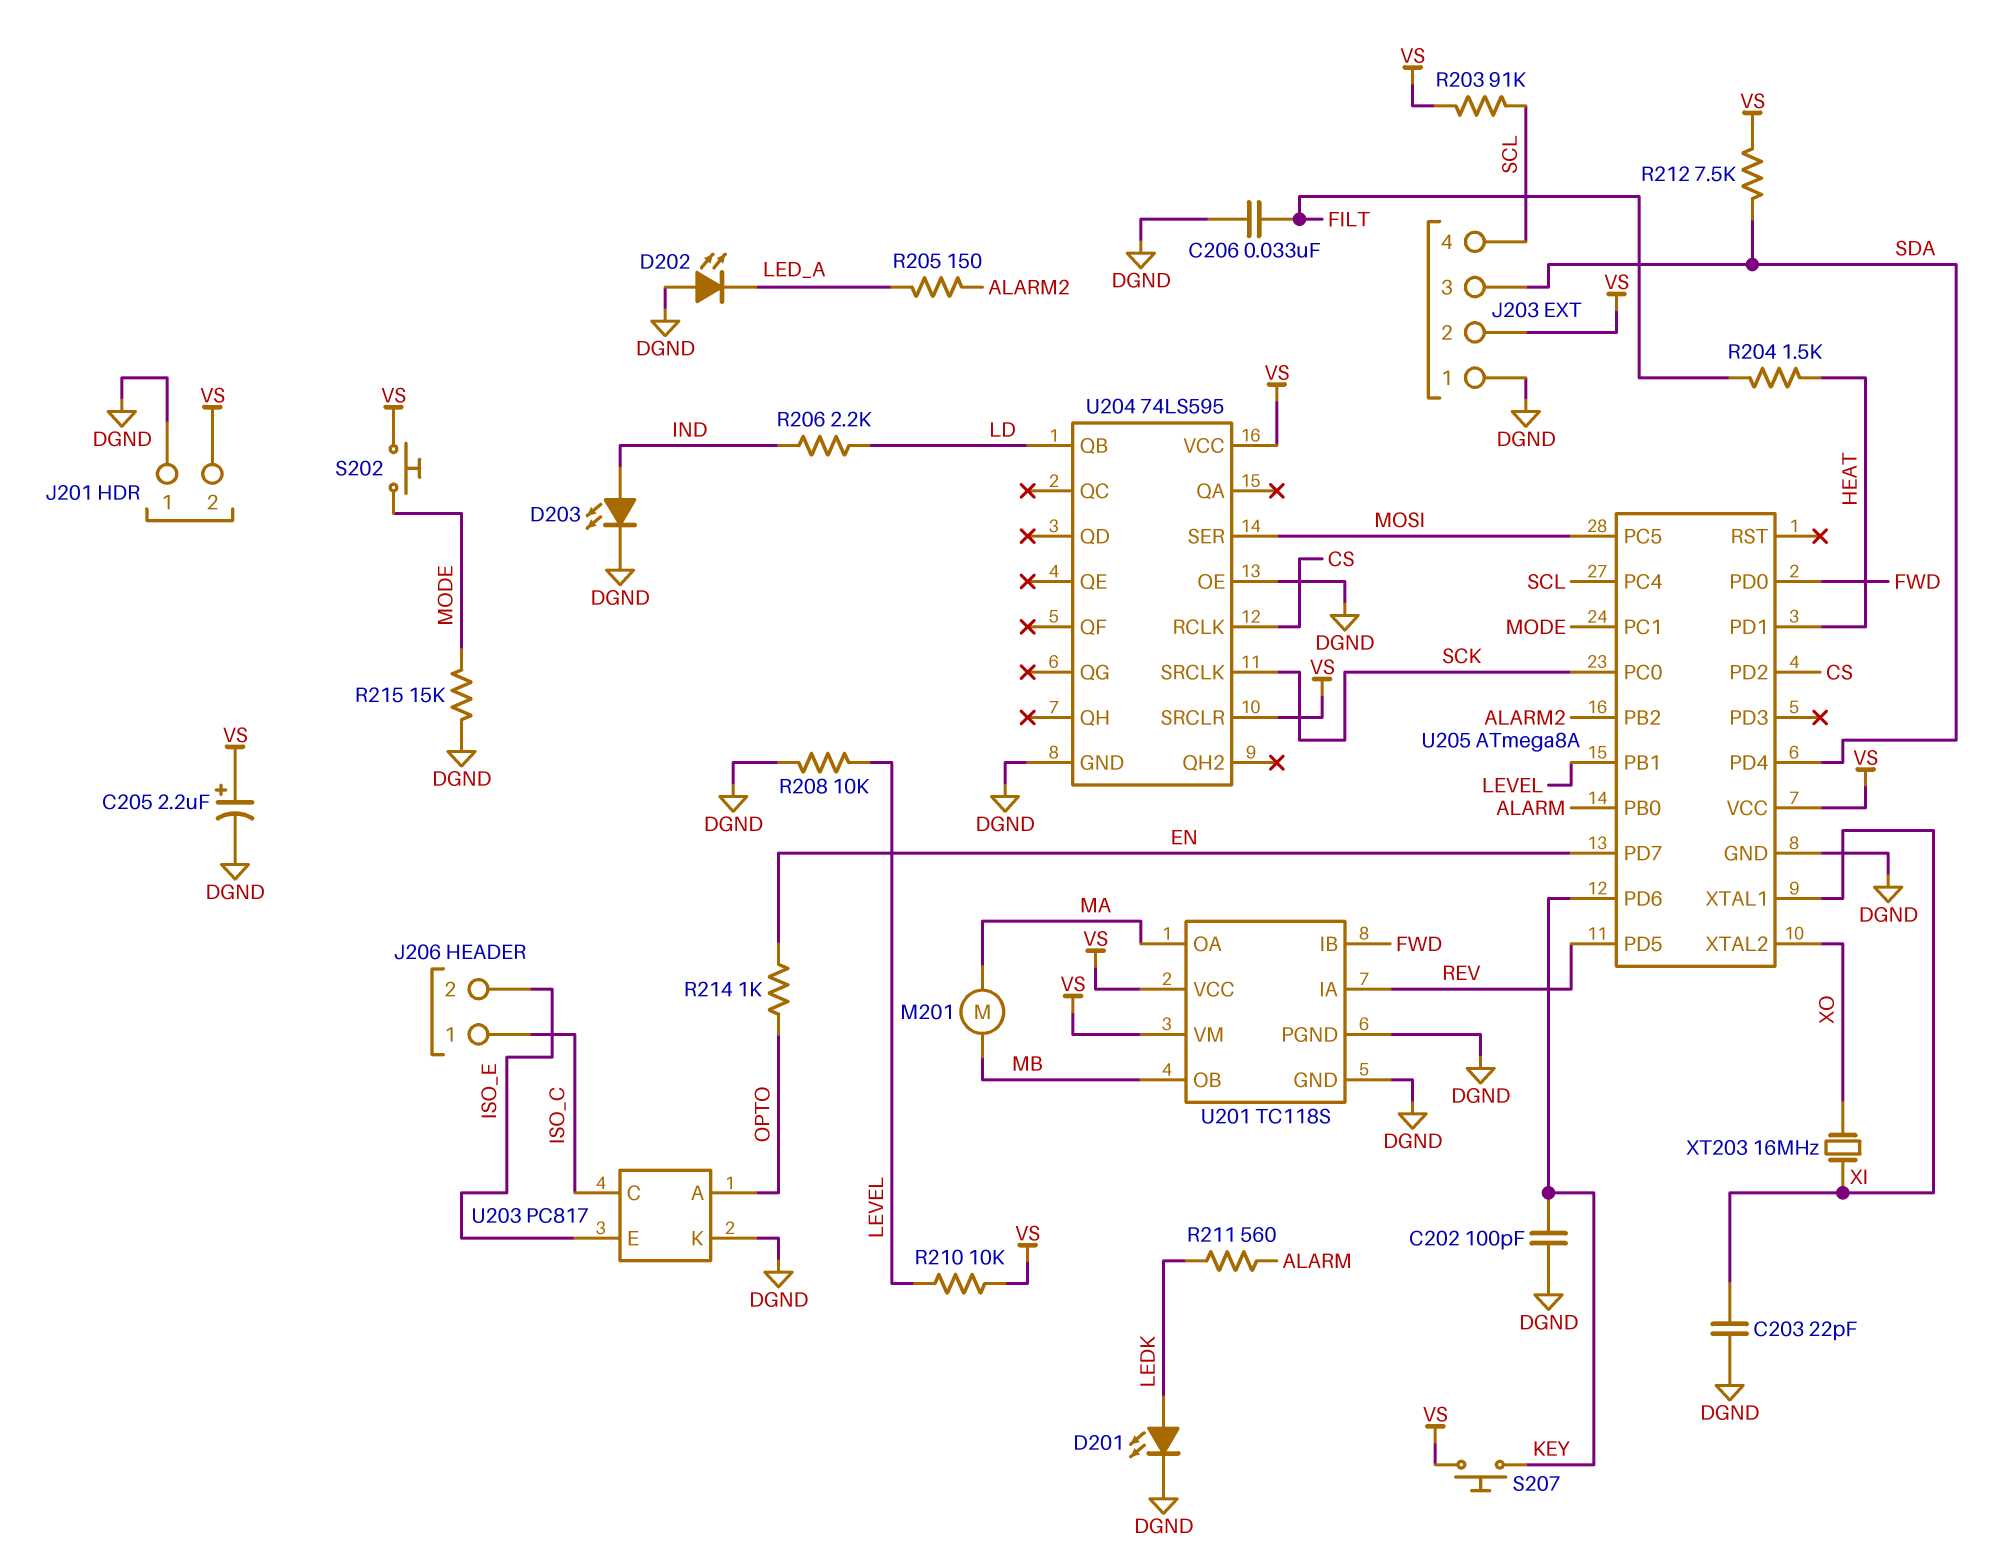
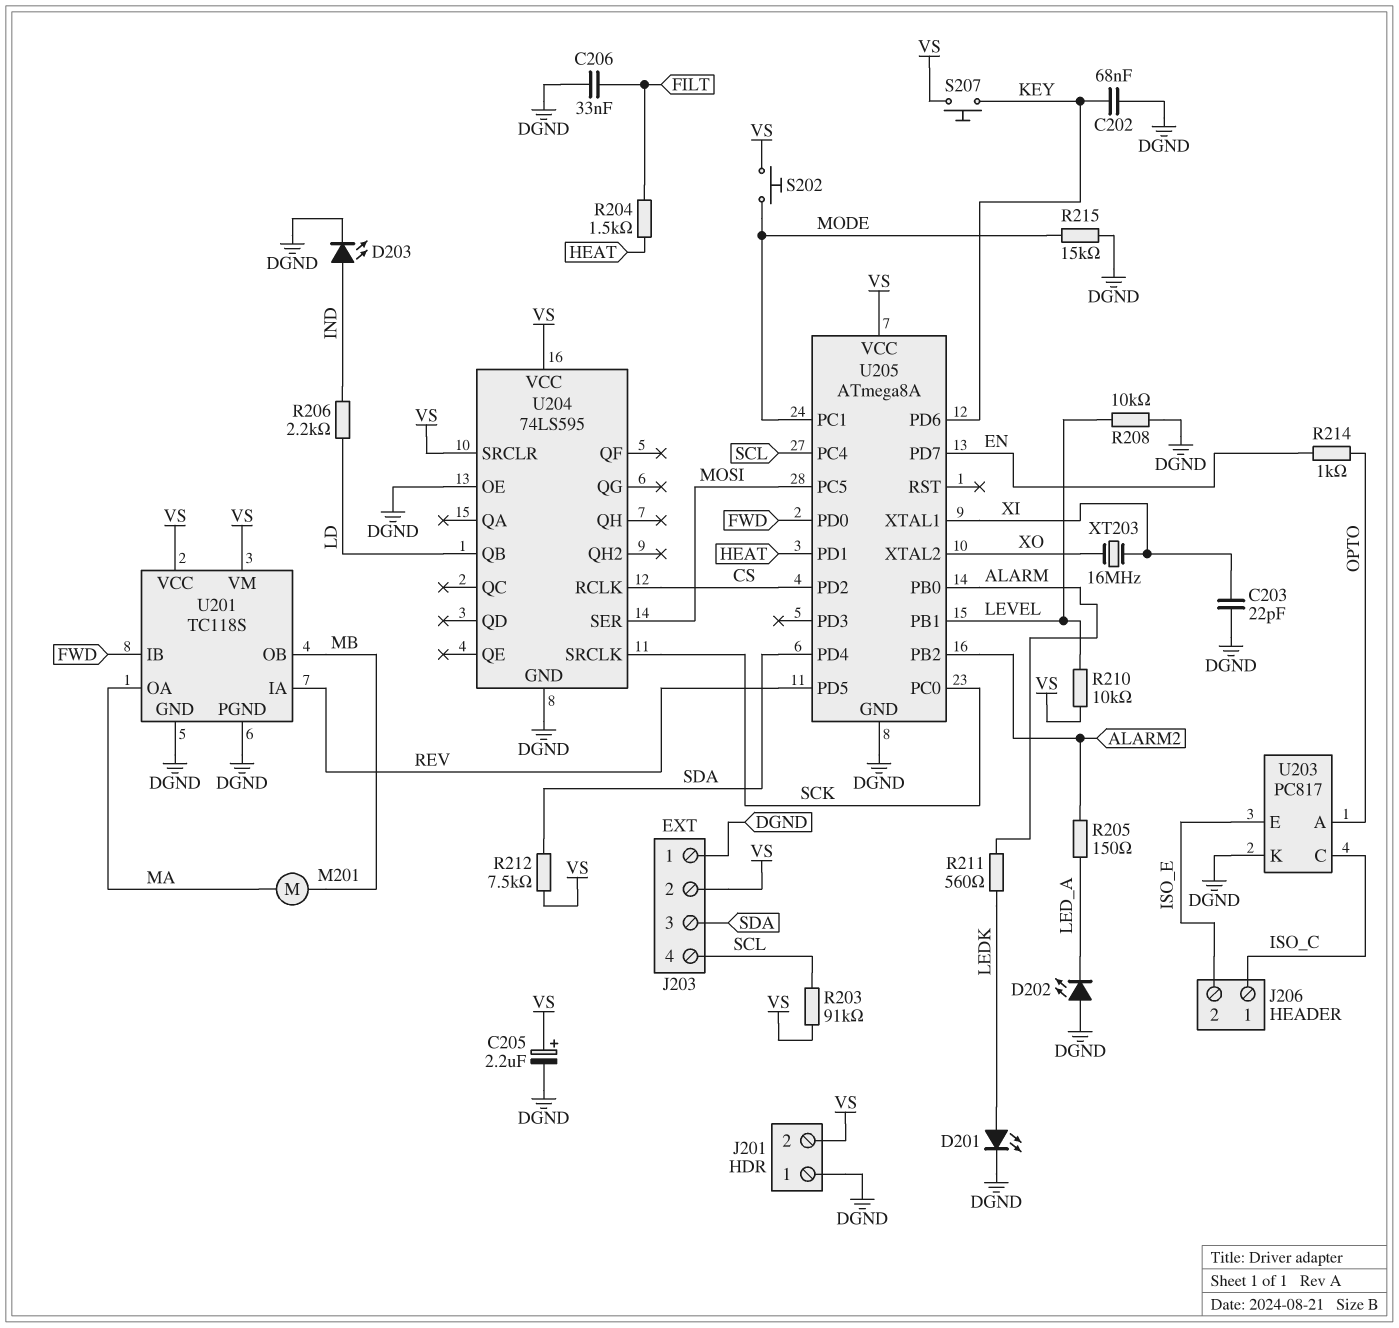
C202: 100pF (DGND, KEY) -> 68nF (DGND, KEY)

